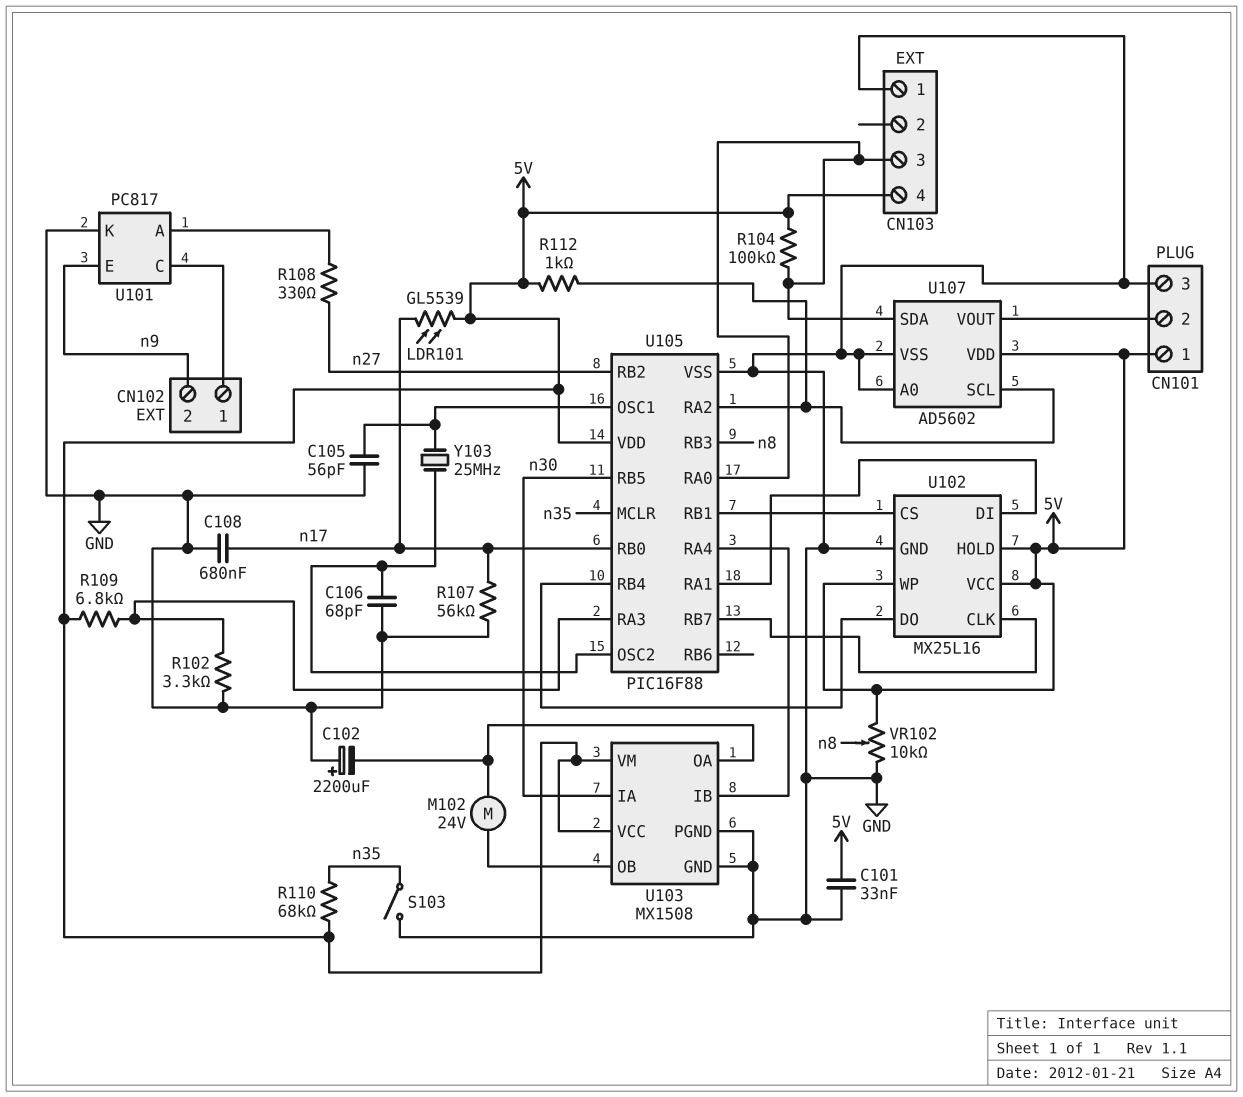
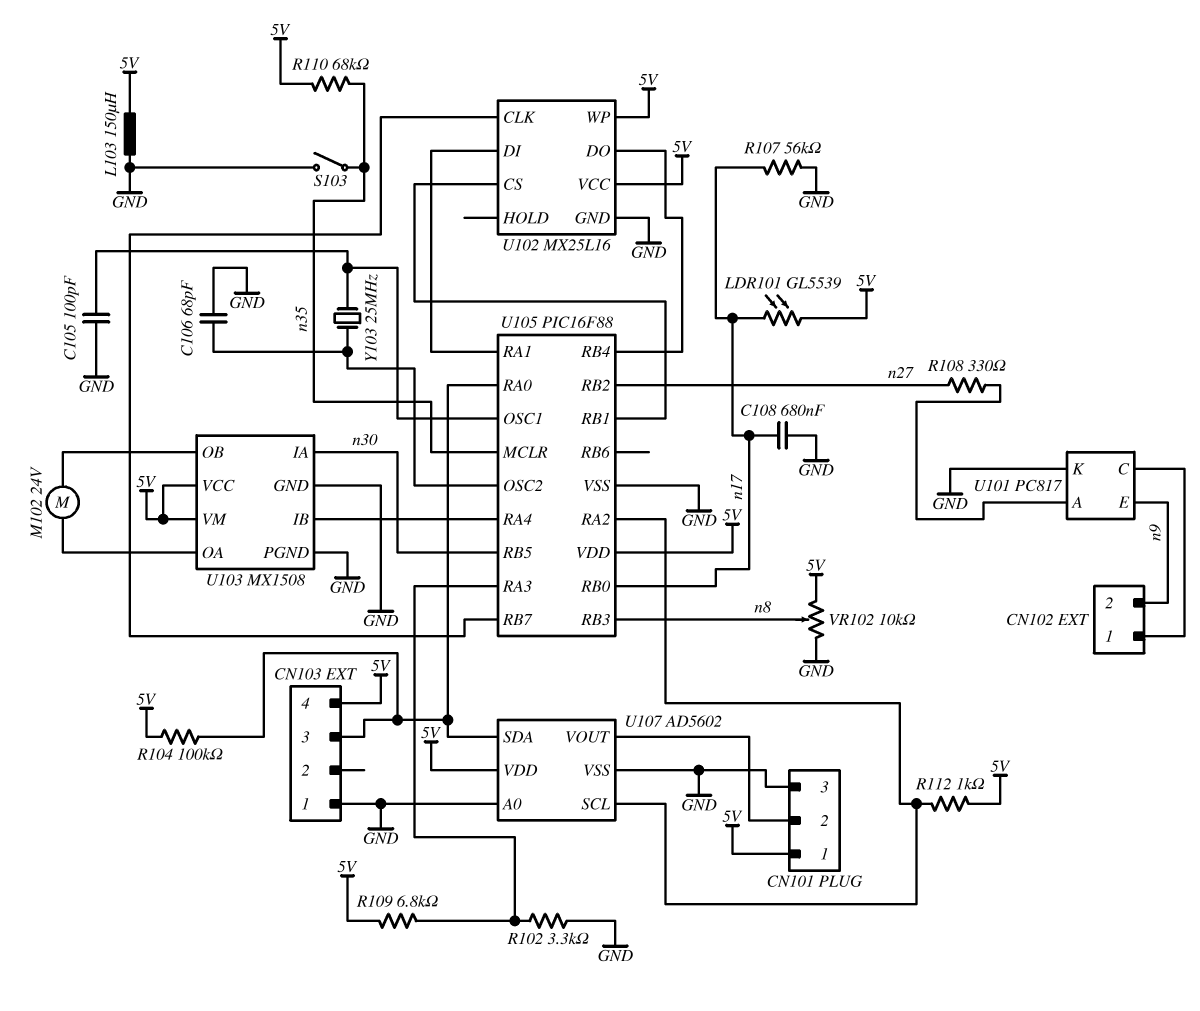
C101: 33nF (5V, GND) -> none
C102: 2200uF (plus GND, minus U103/OA) -> none
C105: 56pF (GND, U105/OSC1) -> 100pF (GND, U105/OSC1)
L103: none -> 150uH (5V, GND)
U102 pin HOLD: 5V -> none

